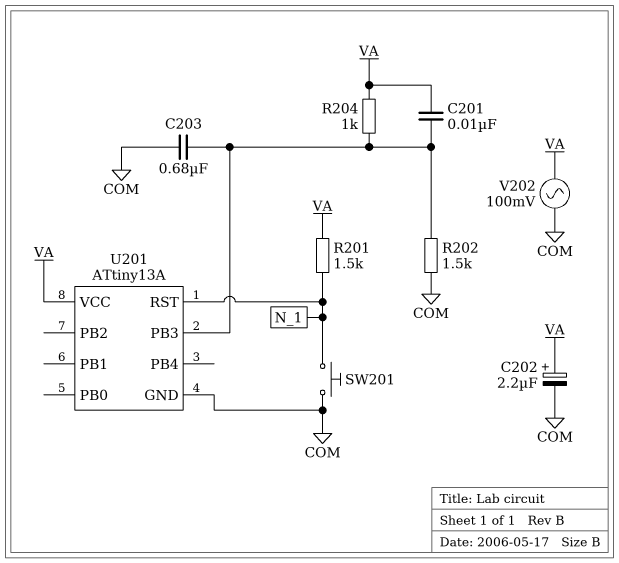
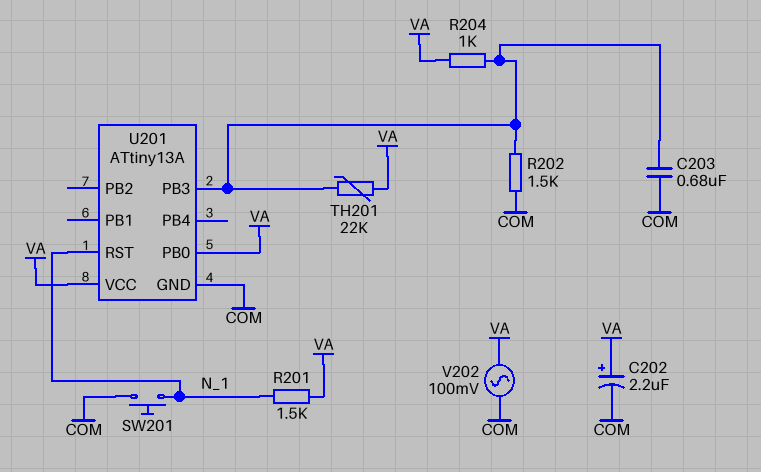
C201: 10nF (U201/PB3, VA) -> none
TH201: none -> 22k (U201/PB3, VA)
U201 pin PB0: none -> VA

